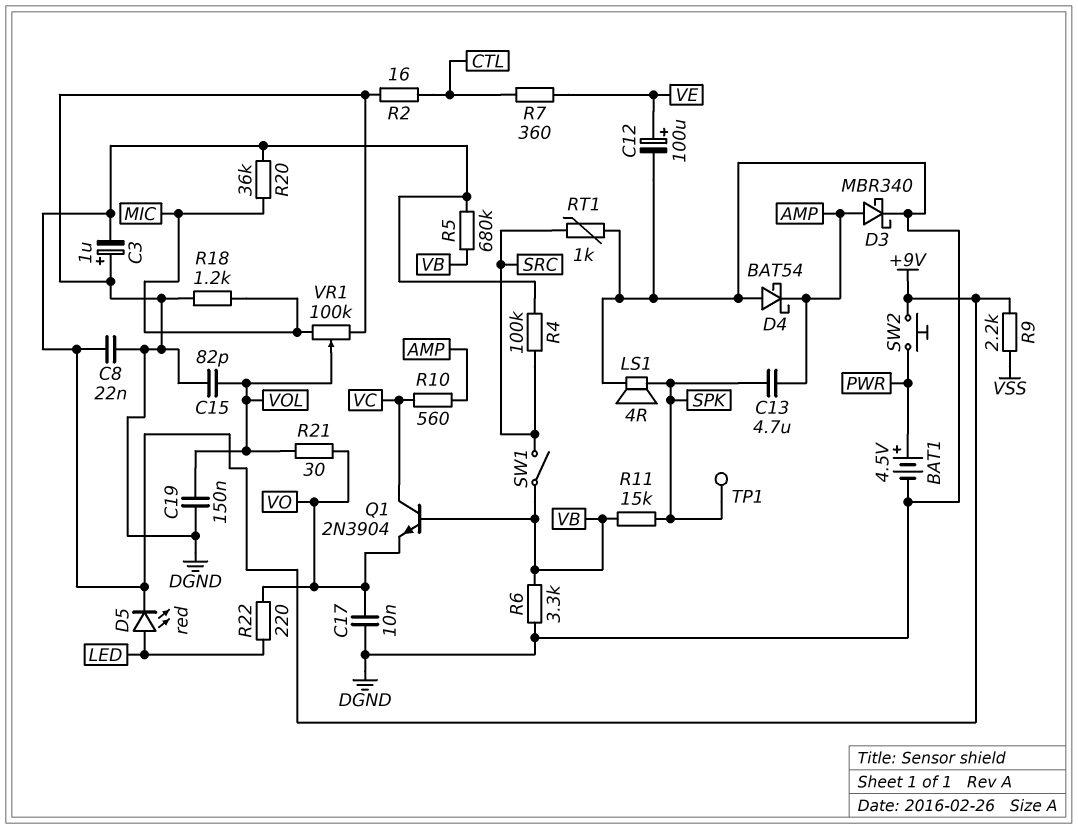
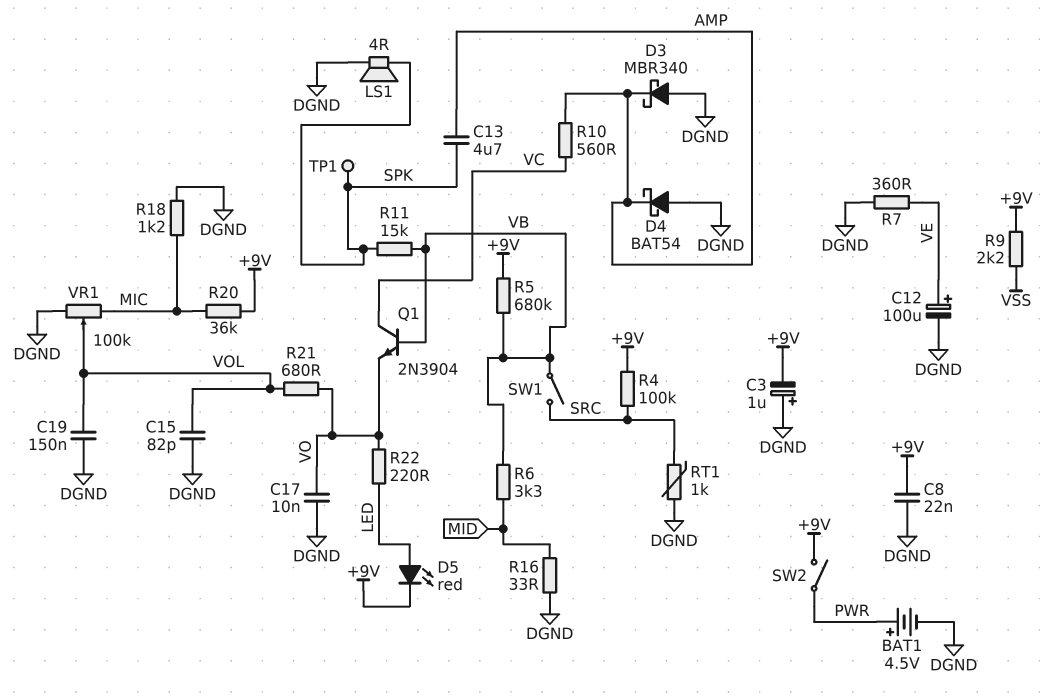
D3: schottky MBR340 (A AMP, K DGND) -> schottky MBR340 (A DGND, K AMP)
R2: 16 (CTL, DGND) -> none
R6: 3.3k (DGND, VB) -> 3.3k (MID, VB)
R7: 360 (CTL, VE) -> 360 (DGND, VE)
R16: none -> 33 (DGND, MID)
R21: 30 (VO, VOL) -> 680 (VO, VOL)
SW2: button (+9V, PWR) -> switch (+9V, PWR)

